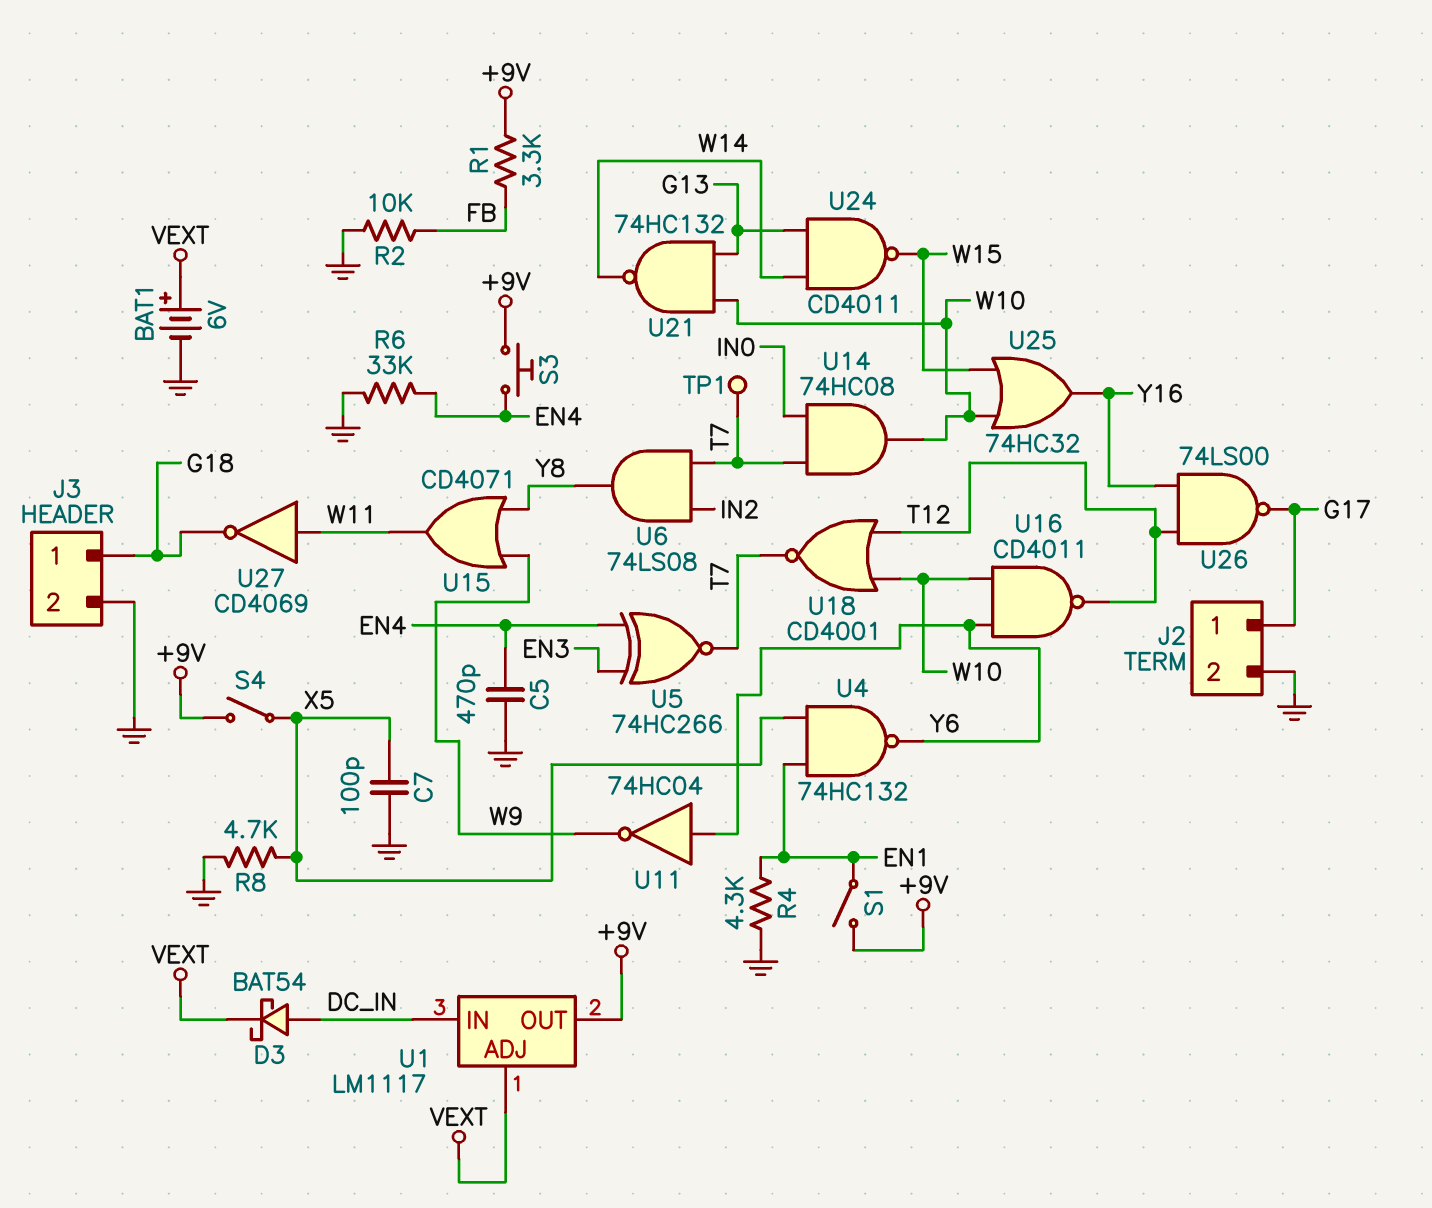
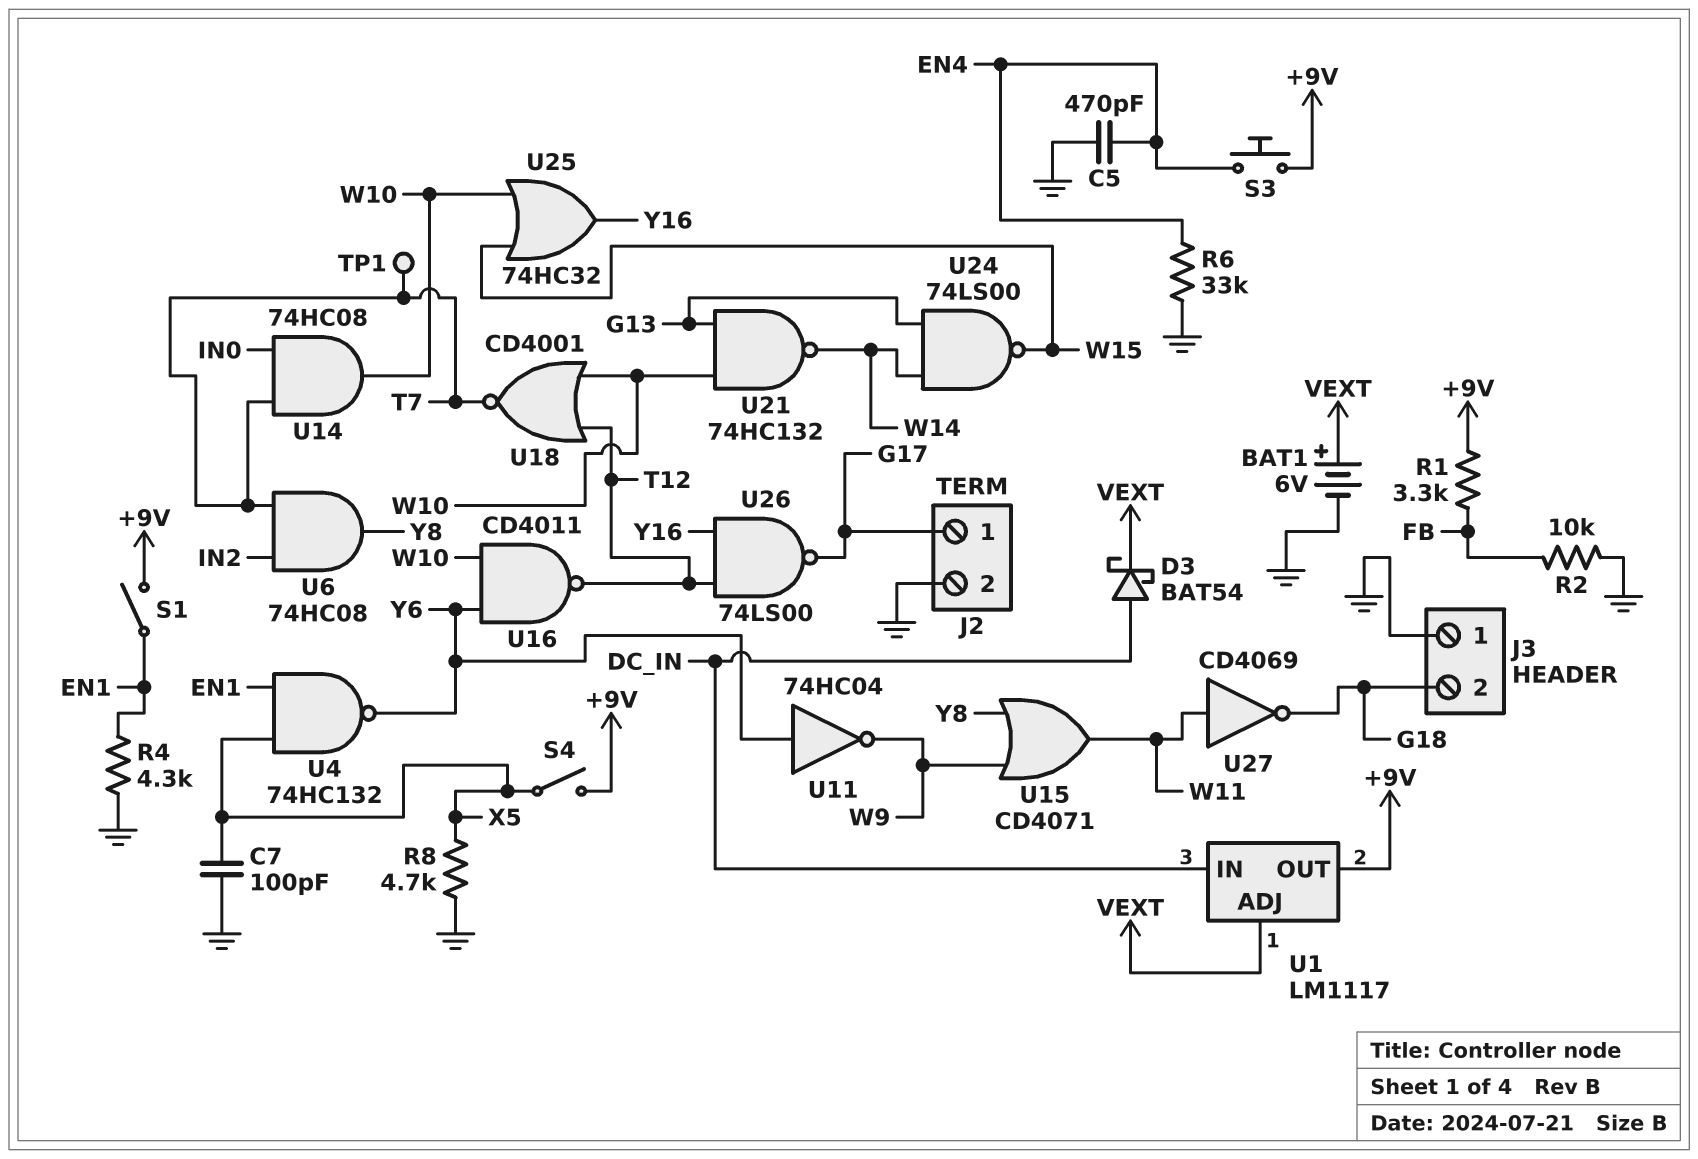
J3 pin 1: G18 -> GND
J3 pin 2: GND -> G18
U5: XNOR 74HC266 (in EN3, in EN4, out T7) -> none
U6: AND 74LS08 (in IN2, in T7, out Y8) -> AND 74HC08 (in IN2, in T7, out Y8)
U24: NAND CD4011 (in G13, in W14, out W15) -> NAND 74LS00 (in G13, in W14, out W15)

